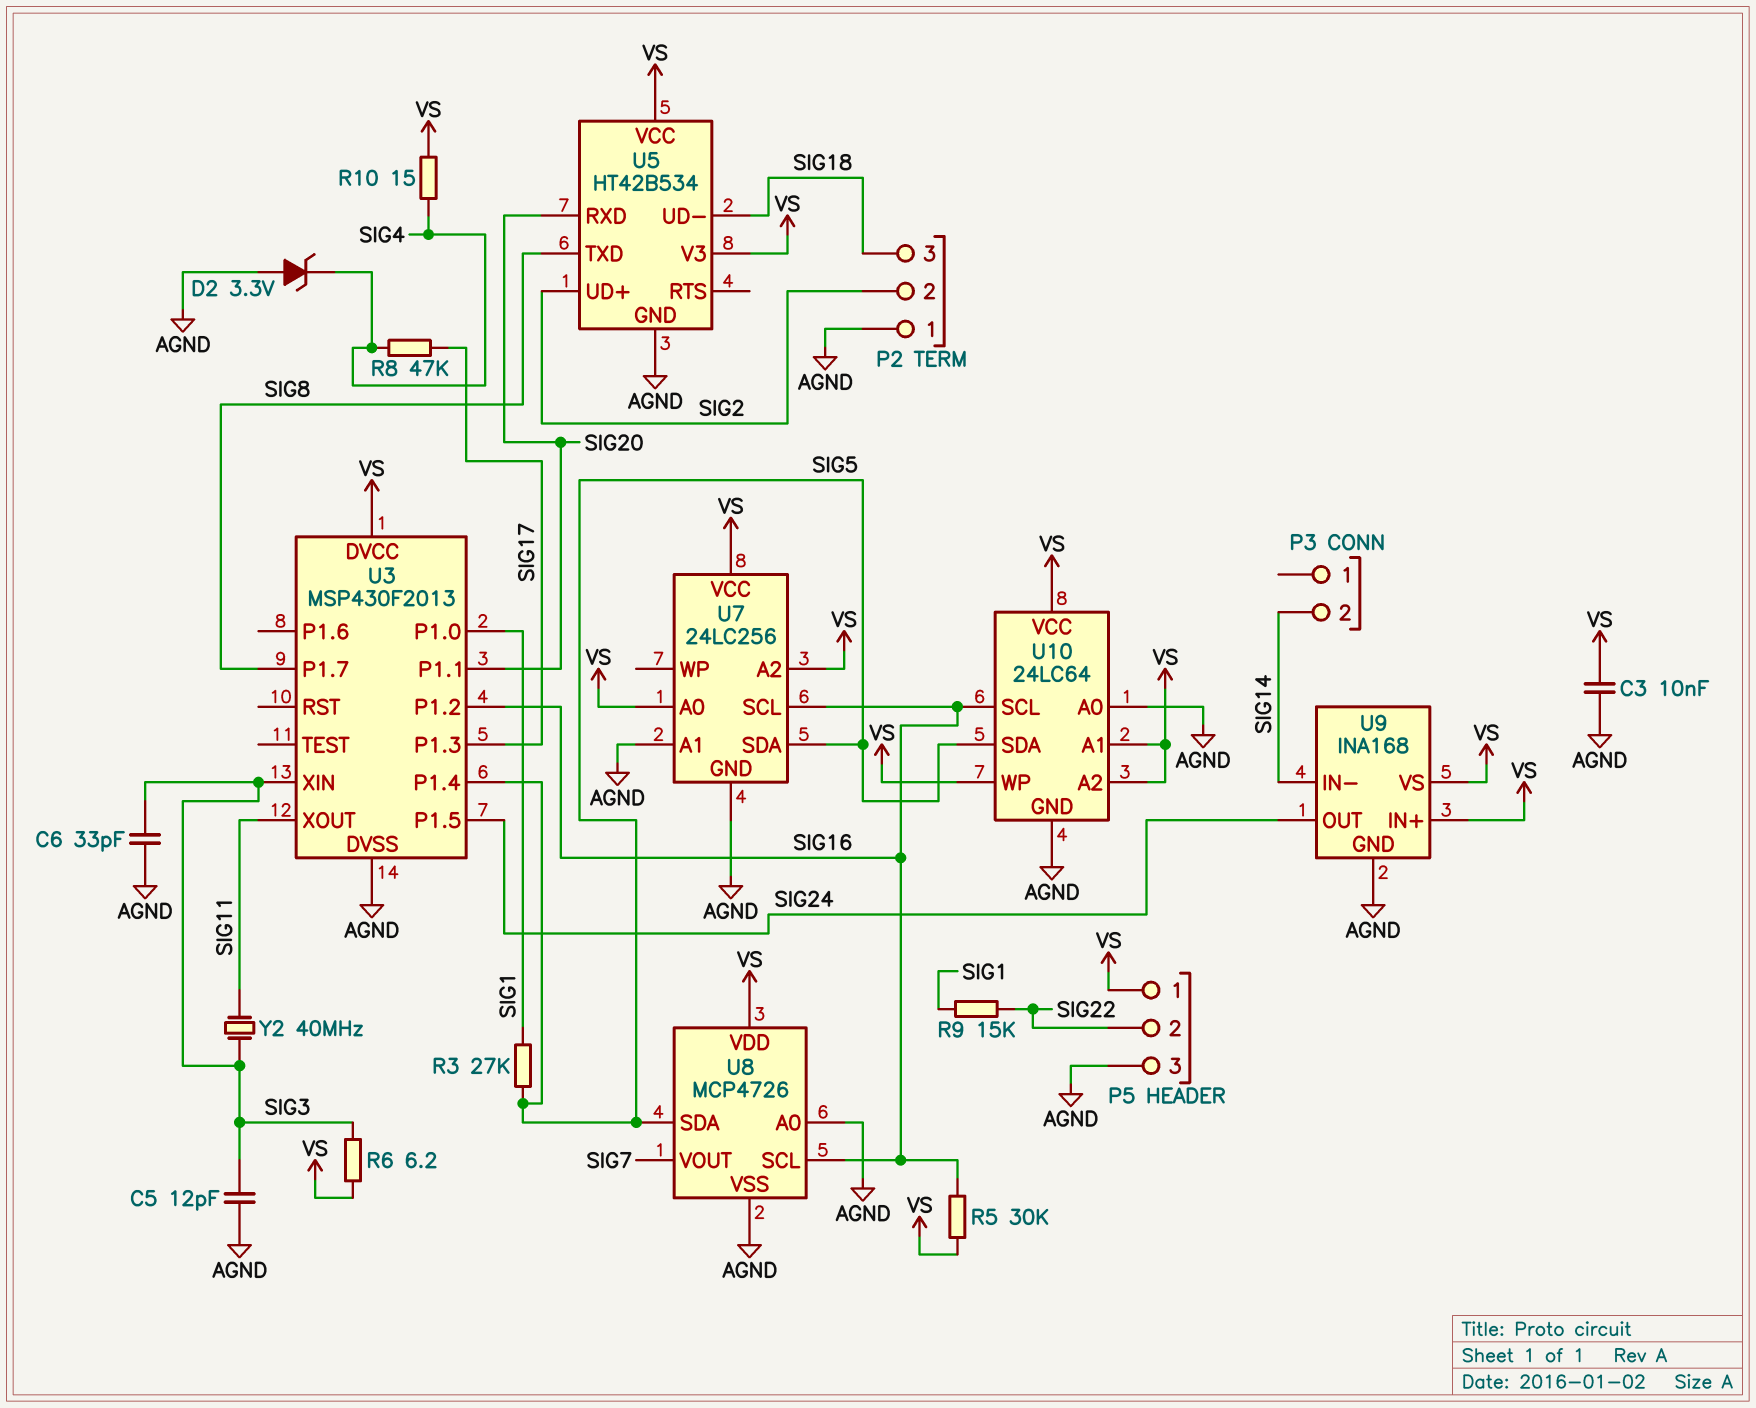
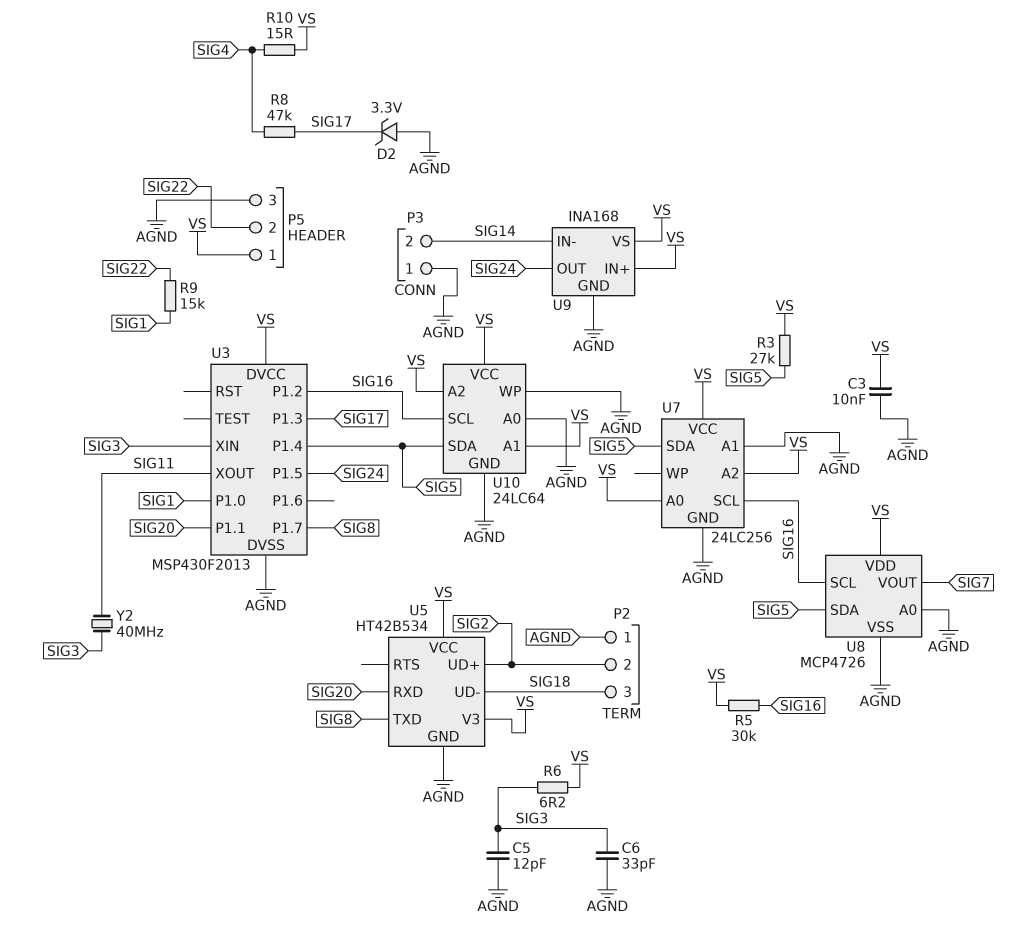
D2: zener 3.3V (A AGND, K SIG4) -> zener 3.3V (A AGND, K SIG17)
P3 pin 1: none -> AGND
R3: 27k (SIG1, SIG5) -> 27k (SIG5, VS)
U10 pin WP: VS -> AGND

